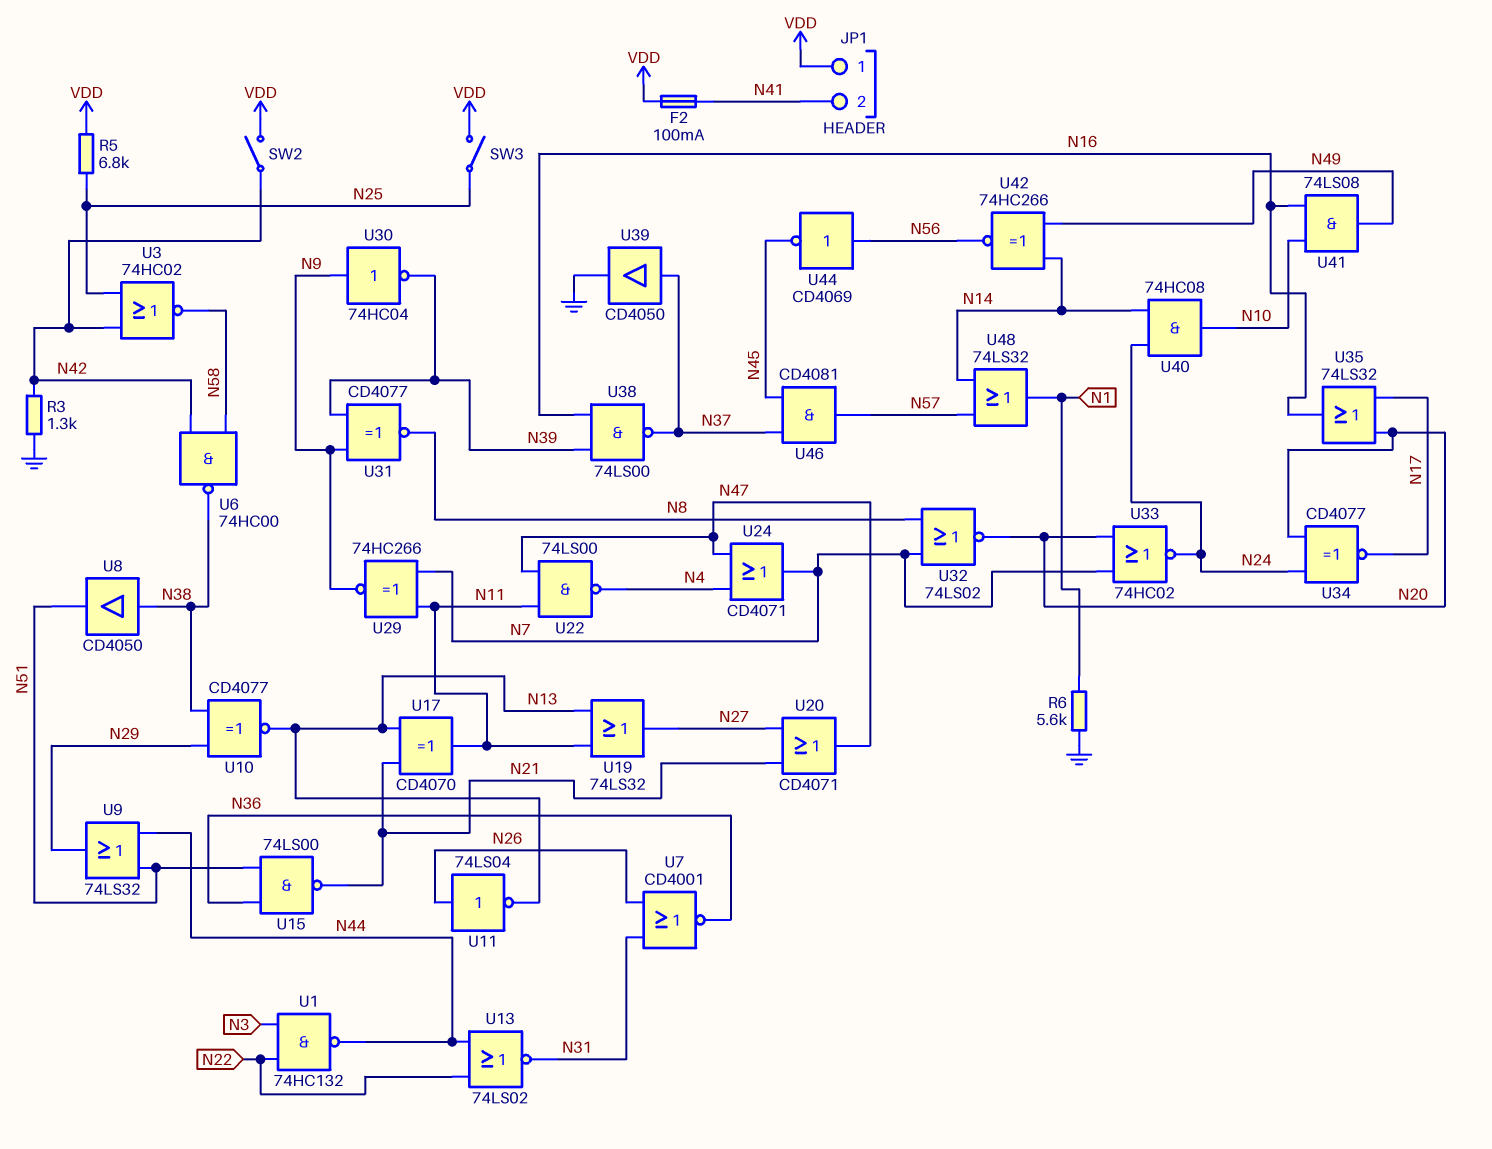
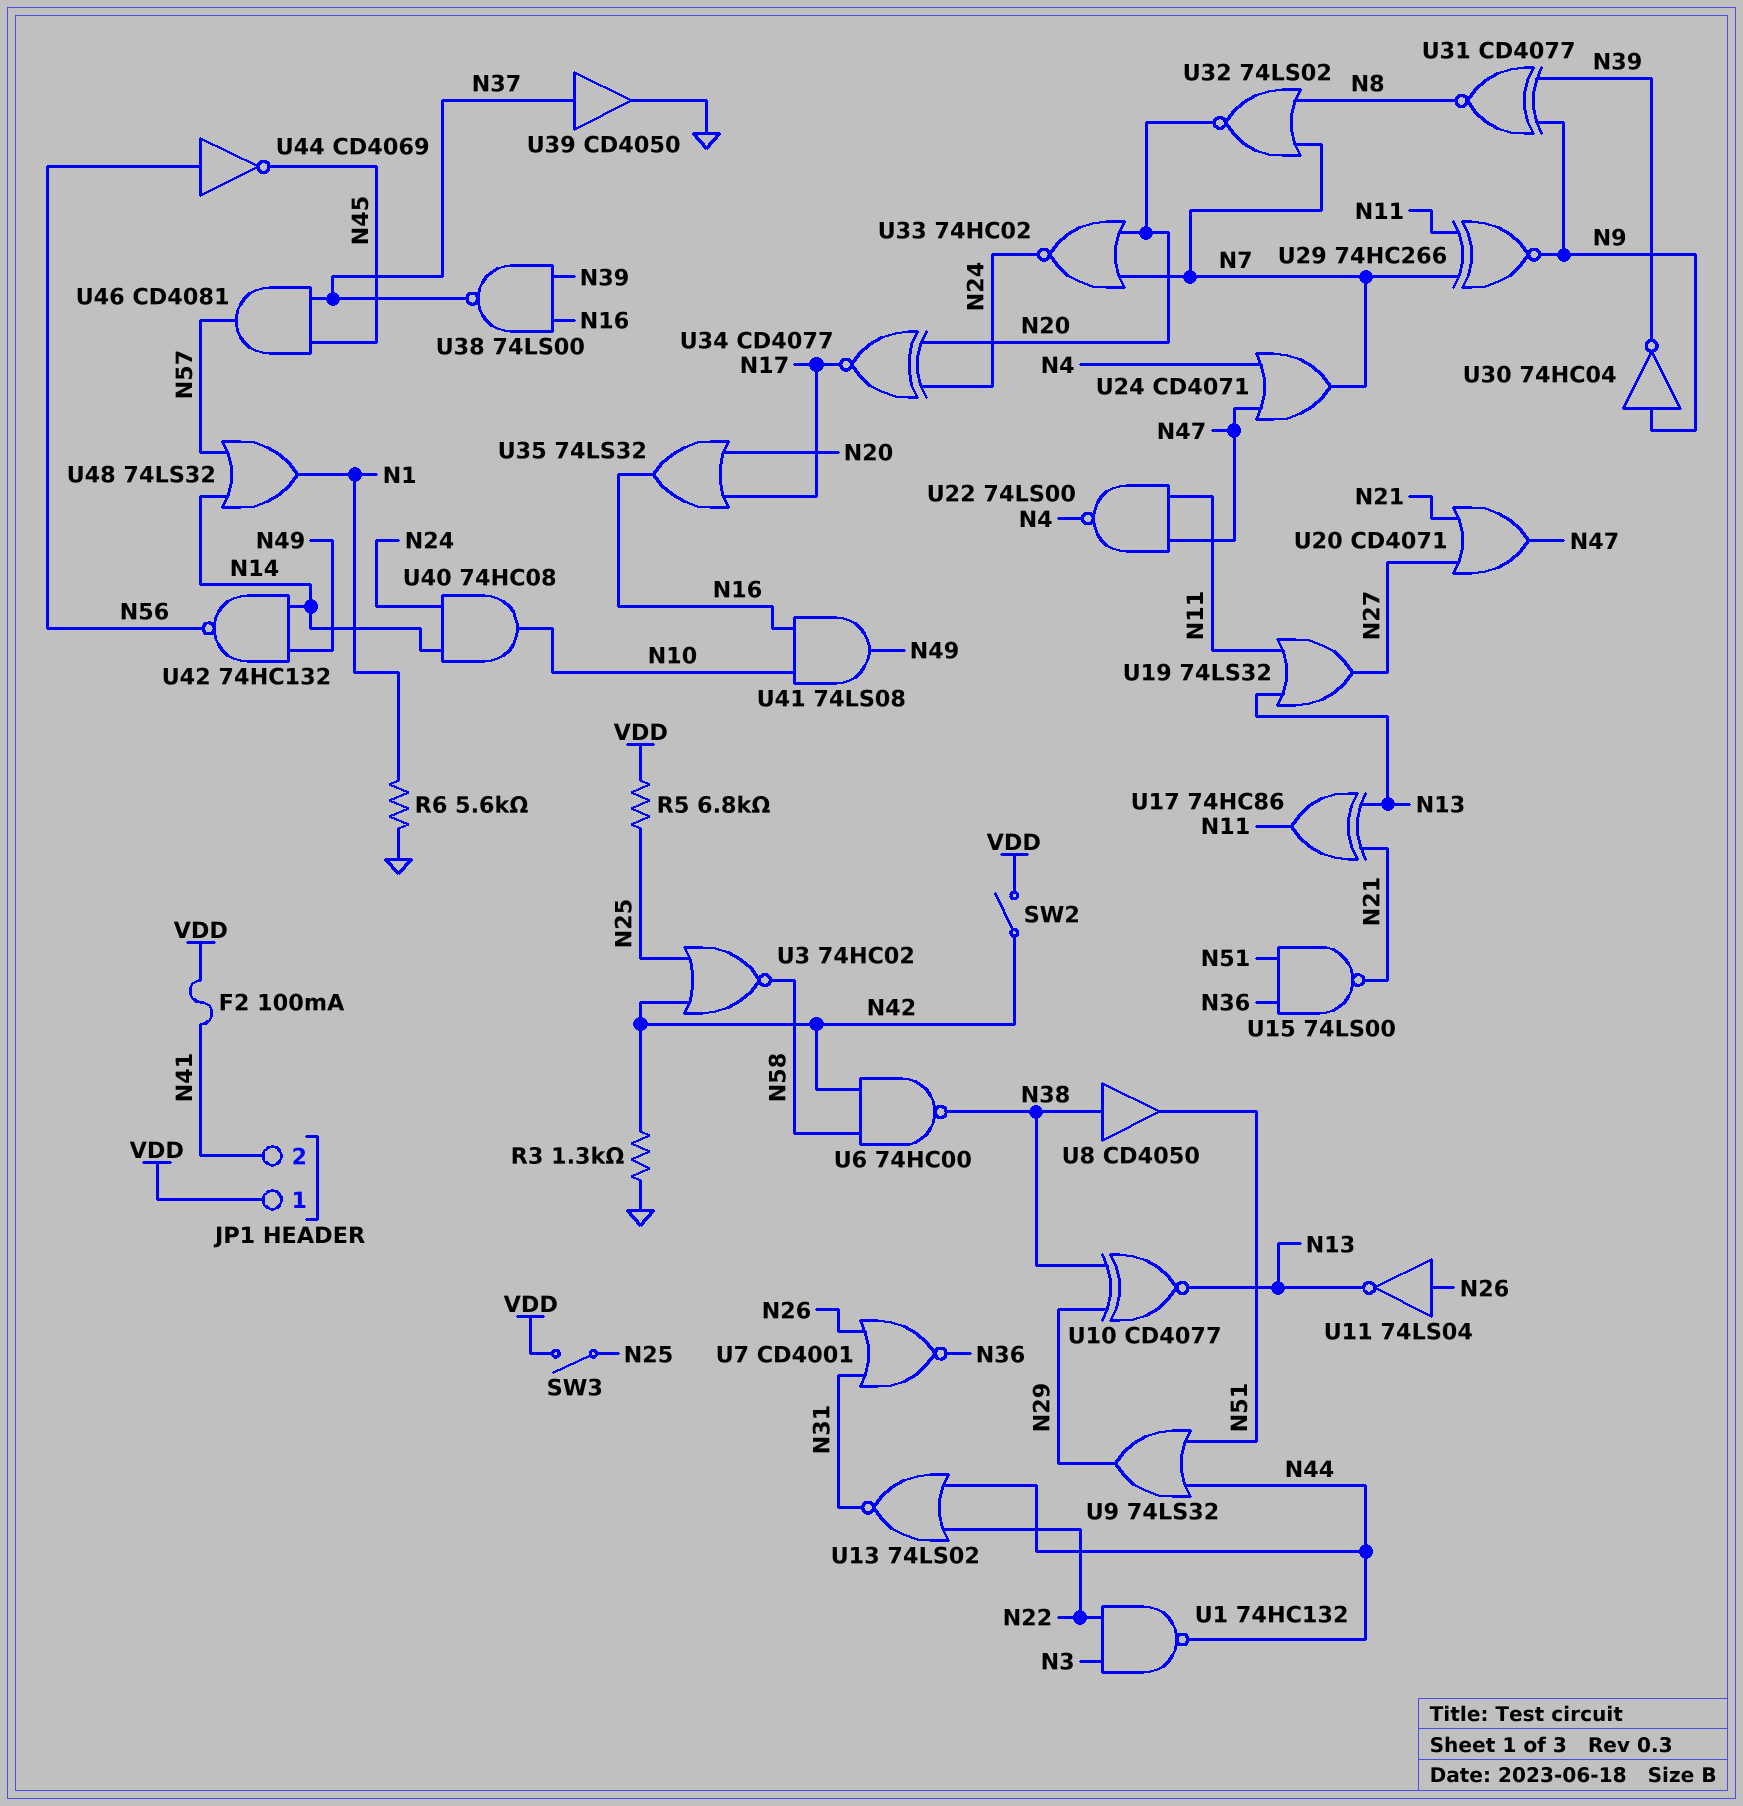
U17: XOR CD4070 (in N13, in N21, out N11) -> XOR 74HC86 (in N13, in N21, out N11)
U42: XNOR 74HC266 (in N14, in N49, out N56) -> NAND 74HC132 (in N14, in N49, out N56)

